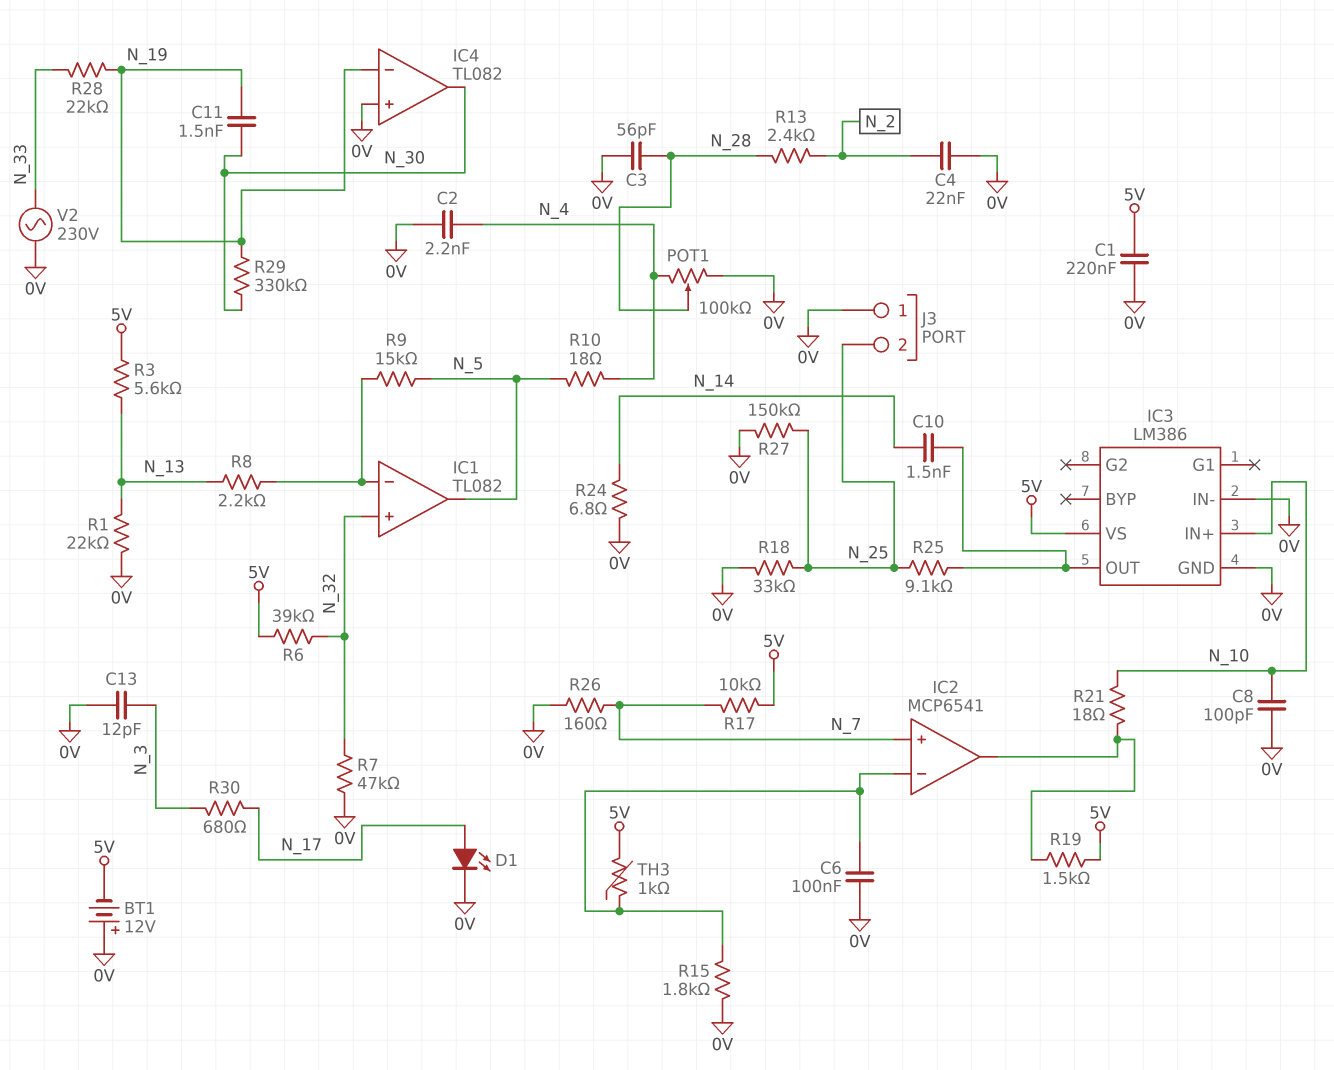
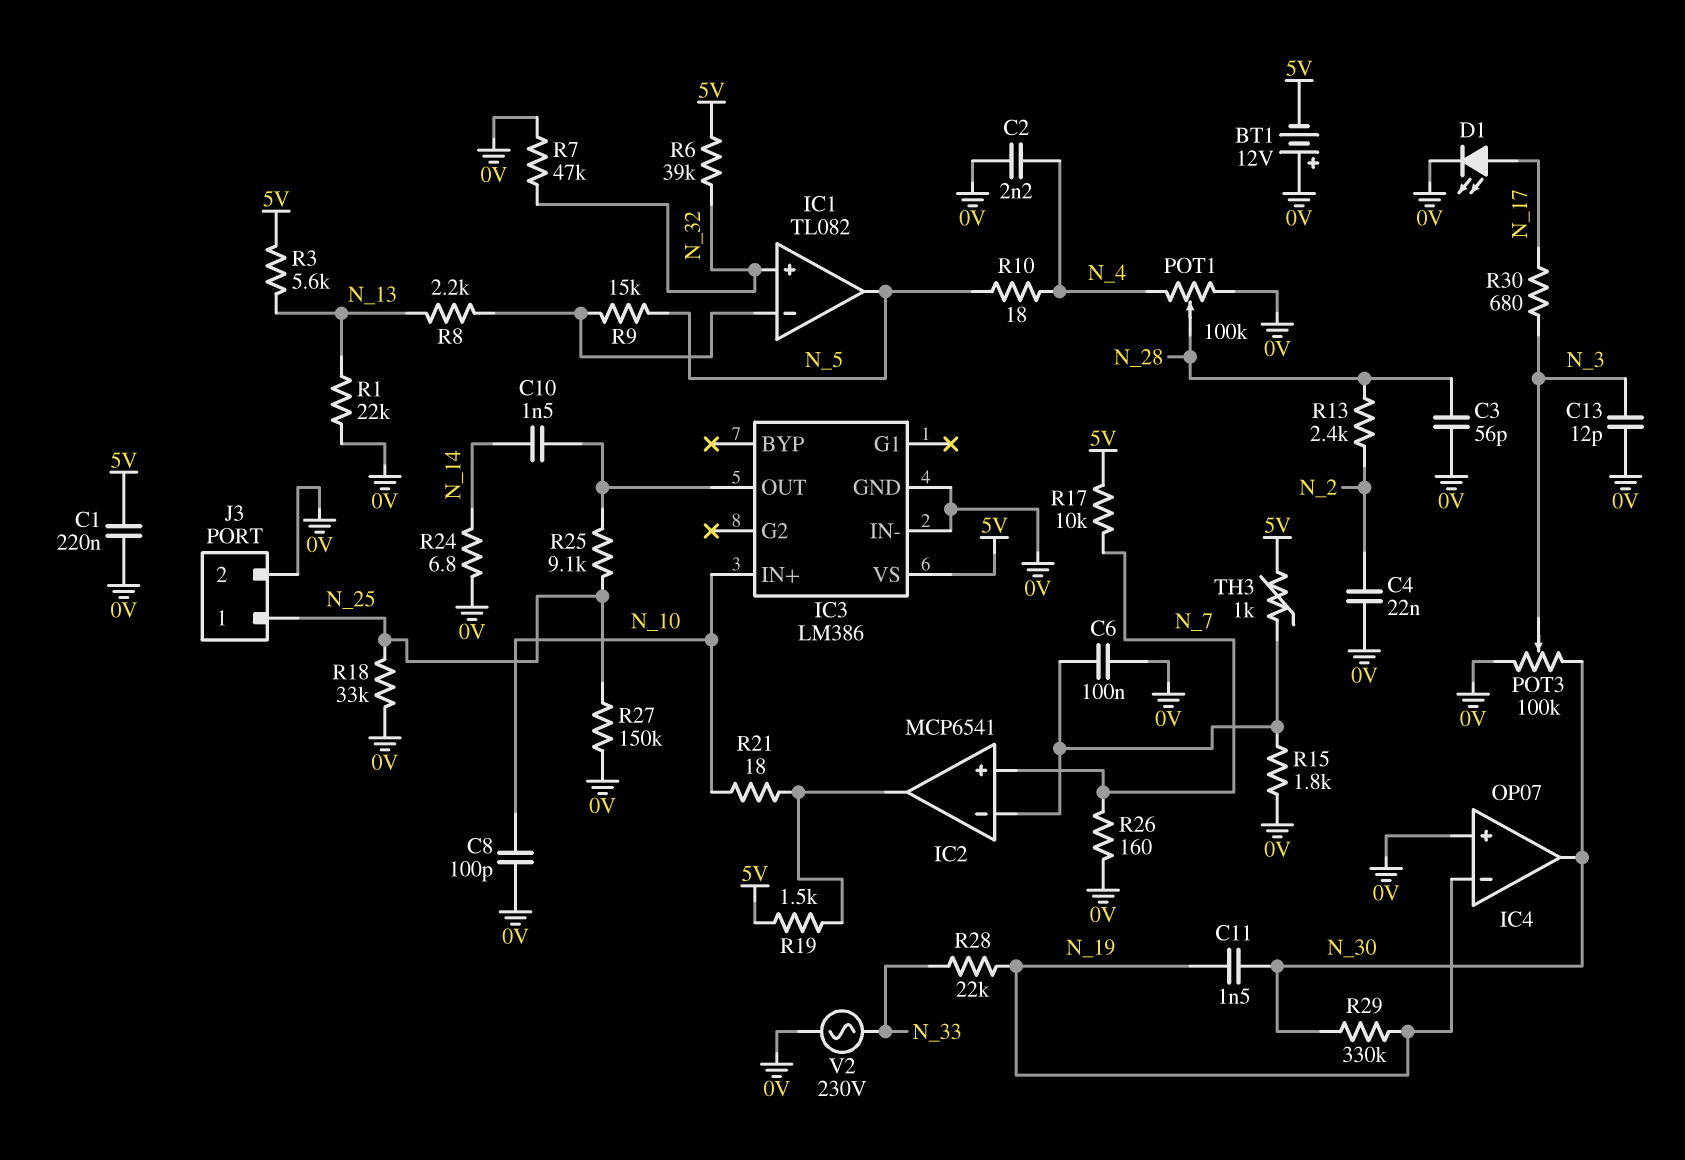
IC4: TL082 -> OP07
J3 pin 1: 0V -> N_25
J3 pin 2: N_25 -> 0V
POT3: none -> 100k (0V, N_30, wiper N_3)

